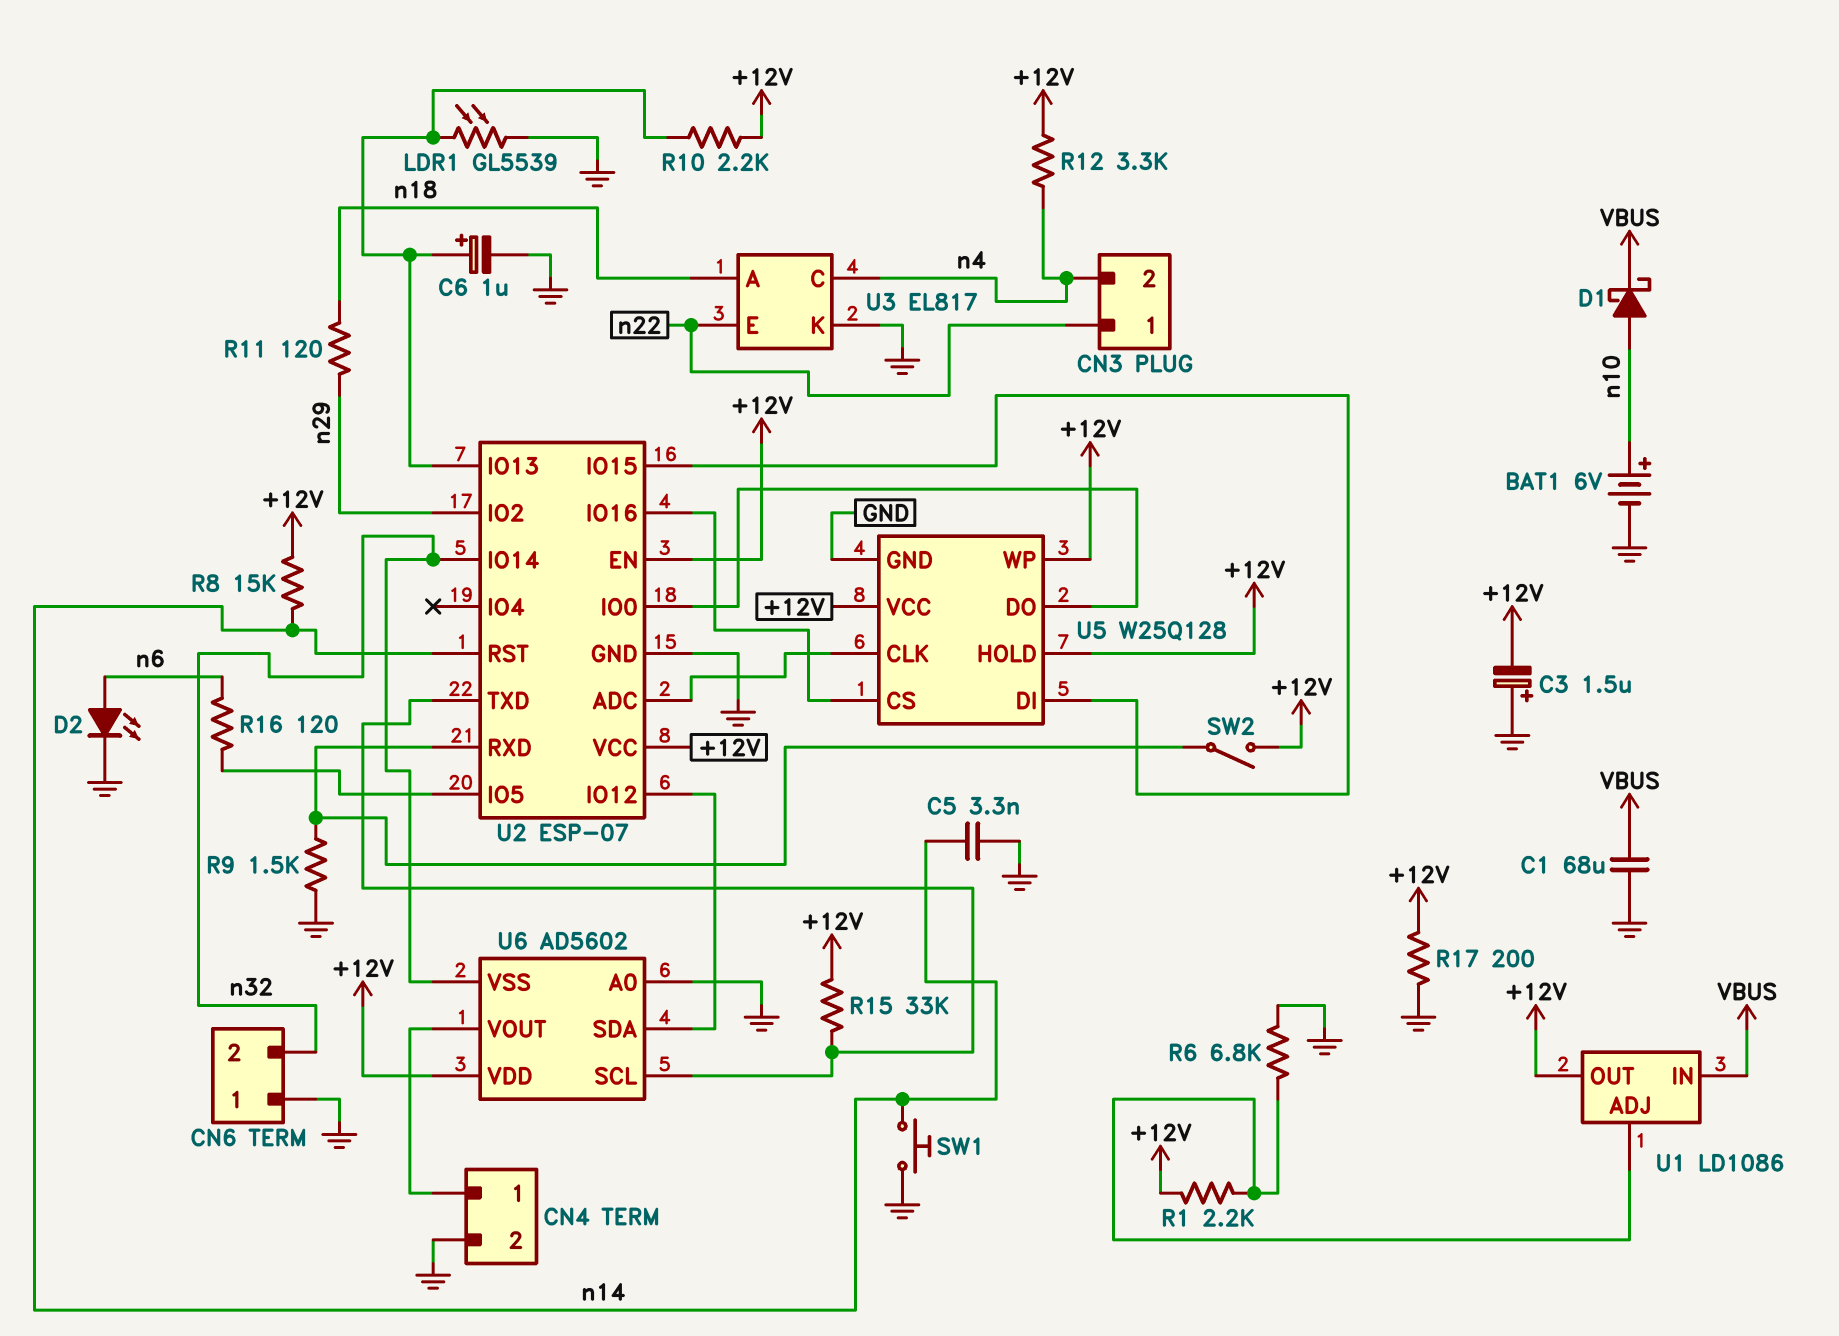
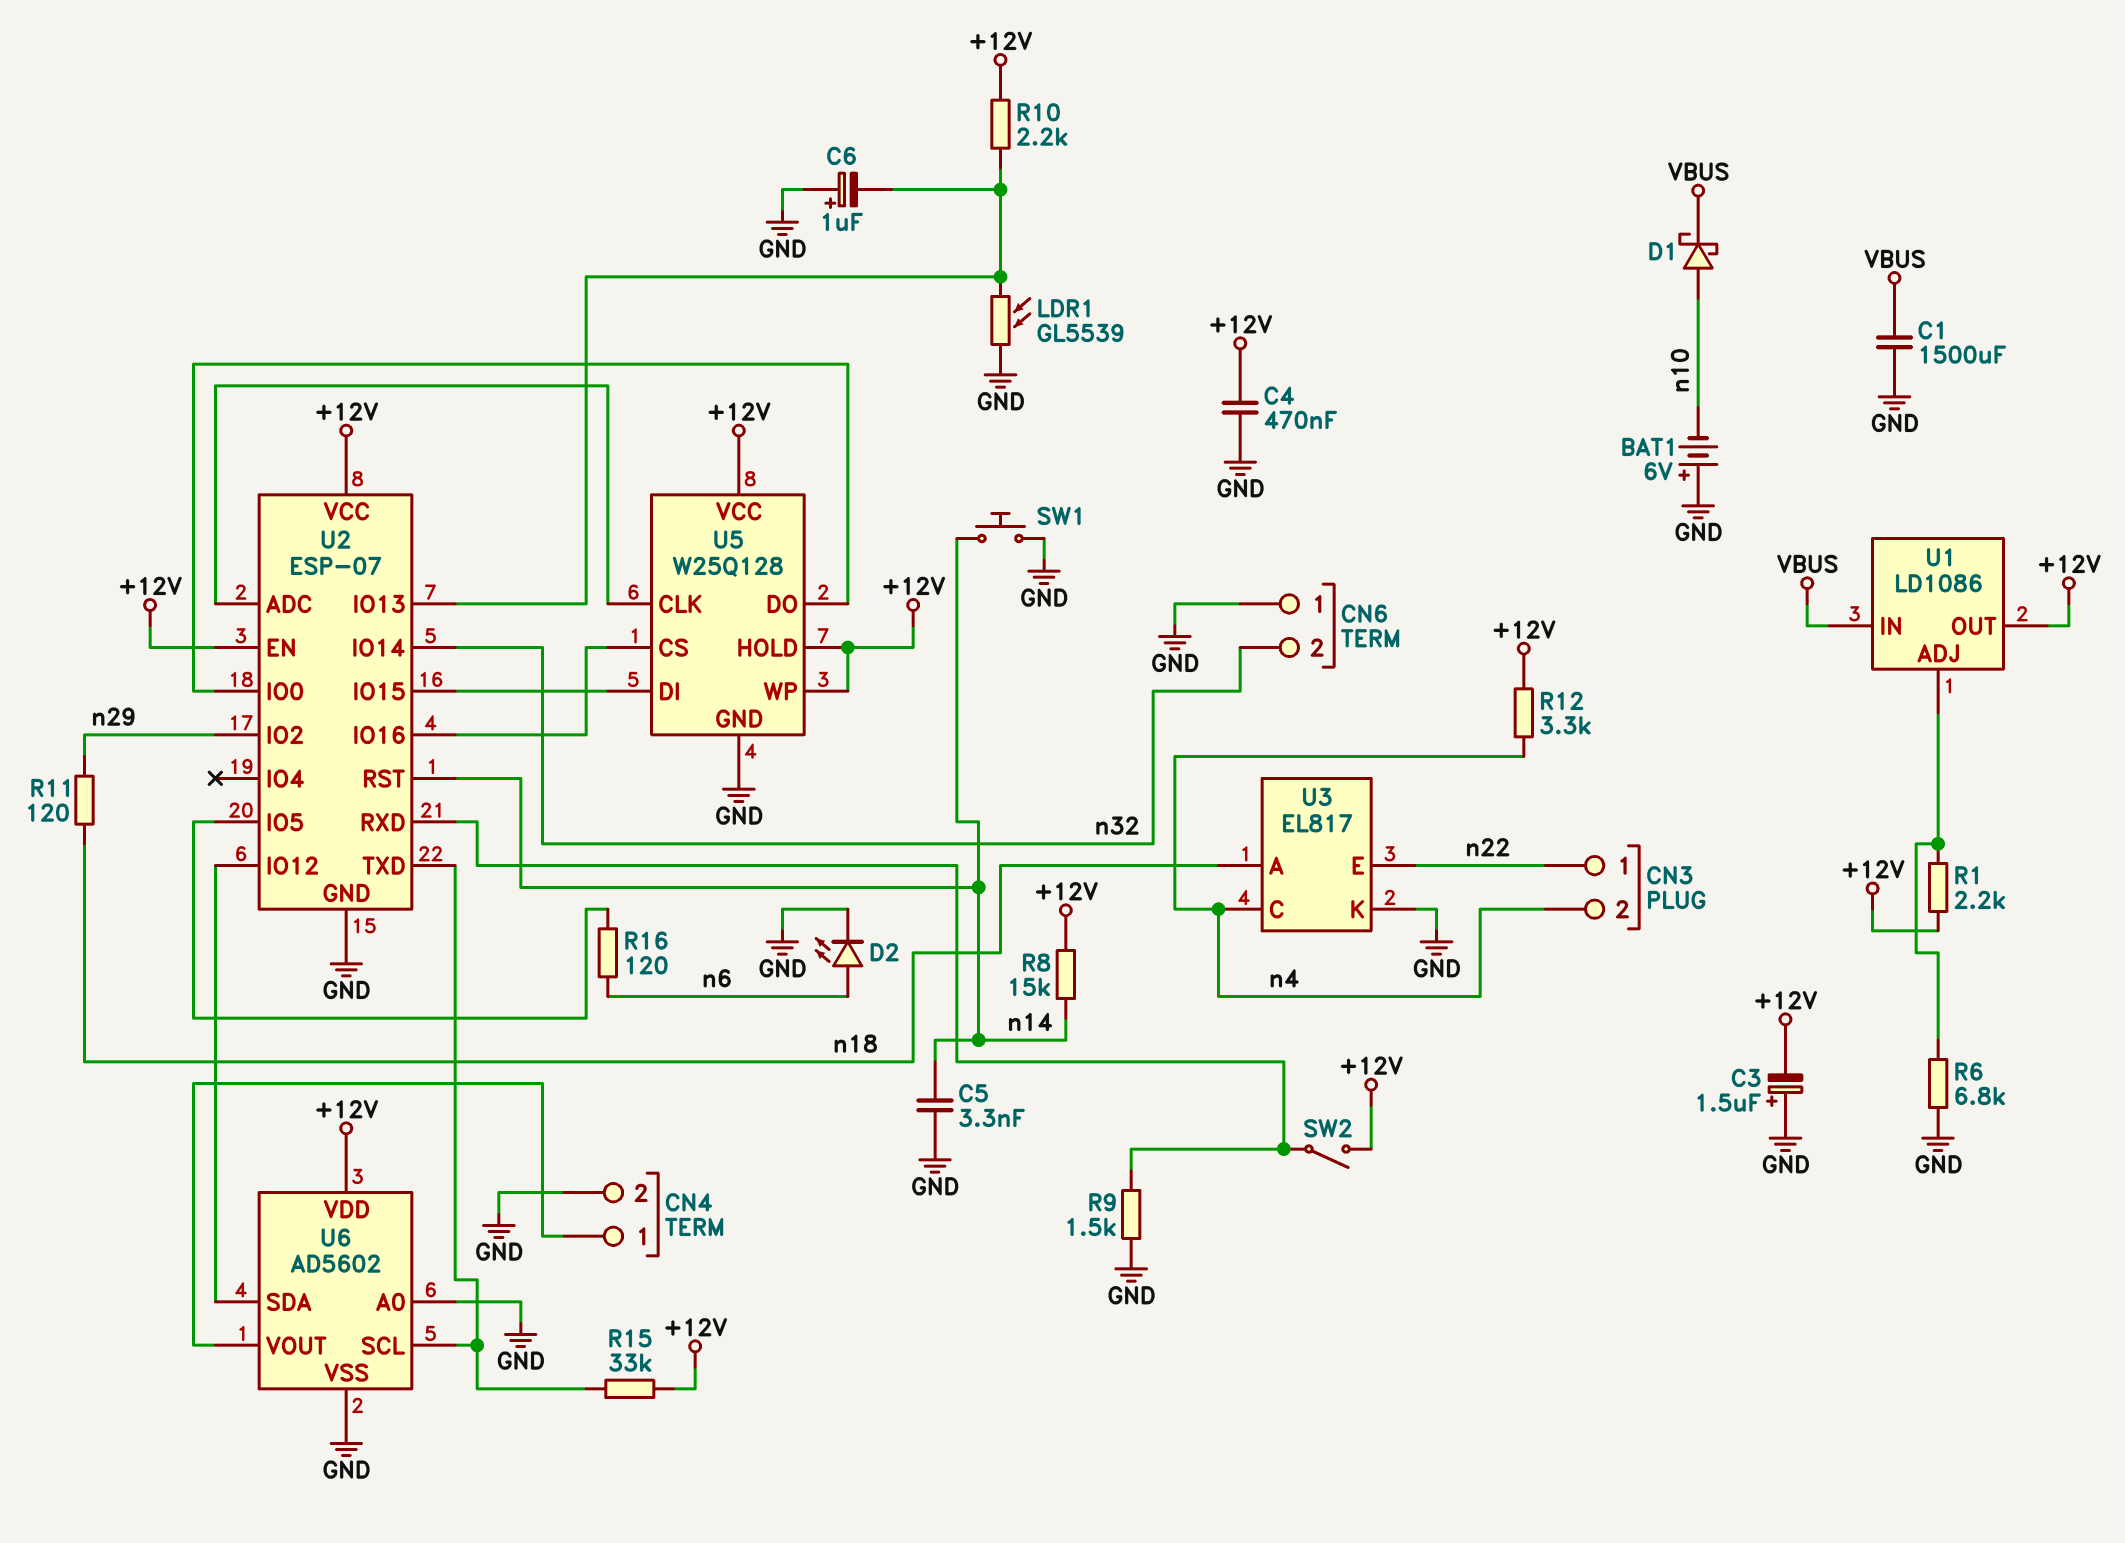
BAT1: 6V (plus n10, minus GND) -> 6V (plus GND, minus n10)
C1: 68uF (GND, VBUS) -> 1500uF (GND, VBUS)
C4: none -> 470nF (+12V, GND)
C6: 1uF (plus U2/IO13, minus GND) -> 1uF (plus GND, minus U2/IO13)
R17: 200 (+12V, GND) -> none
U6 pin VSS: n32 -> GND

